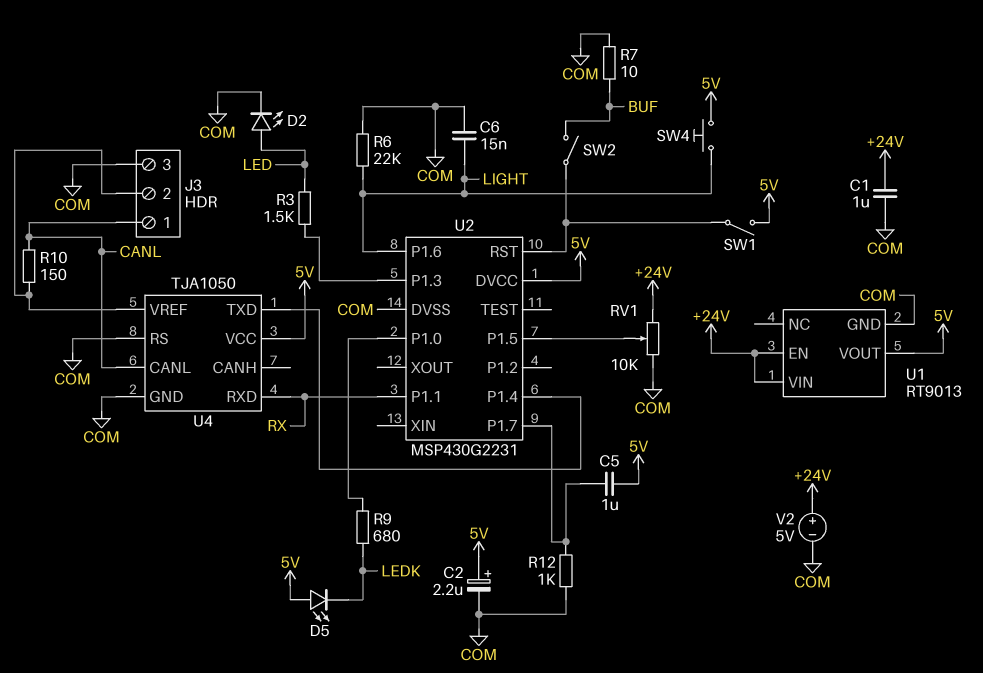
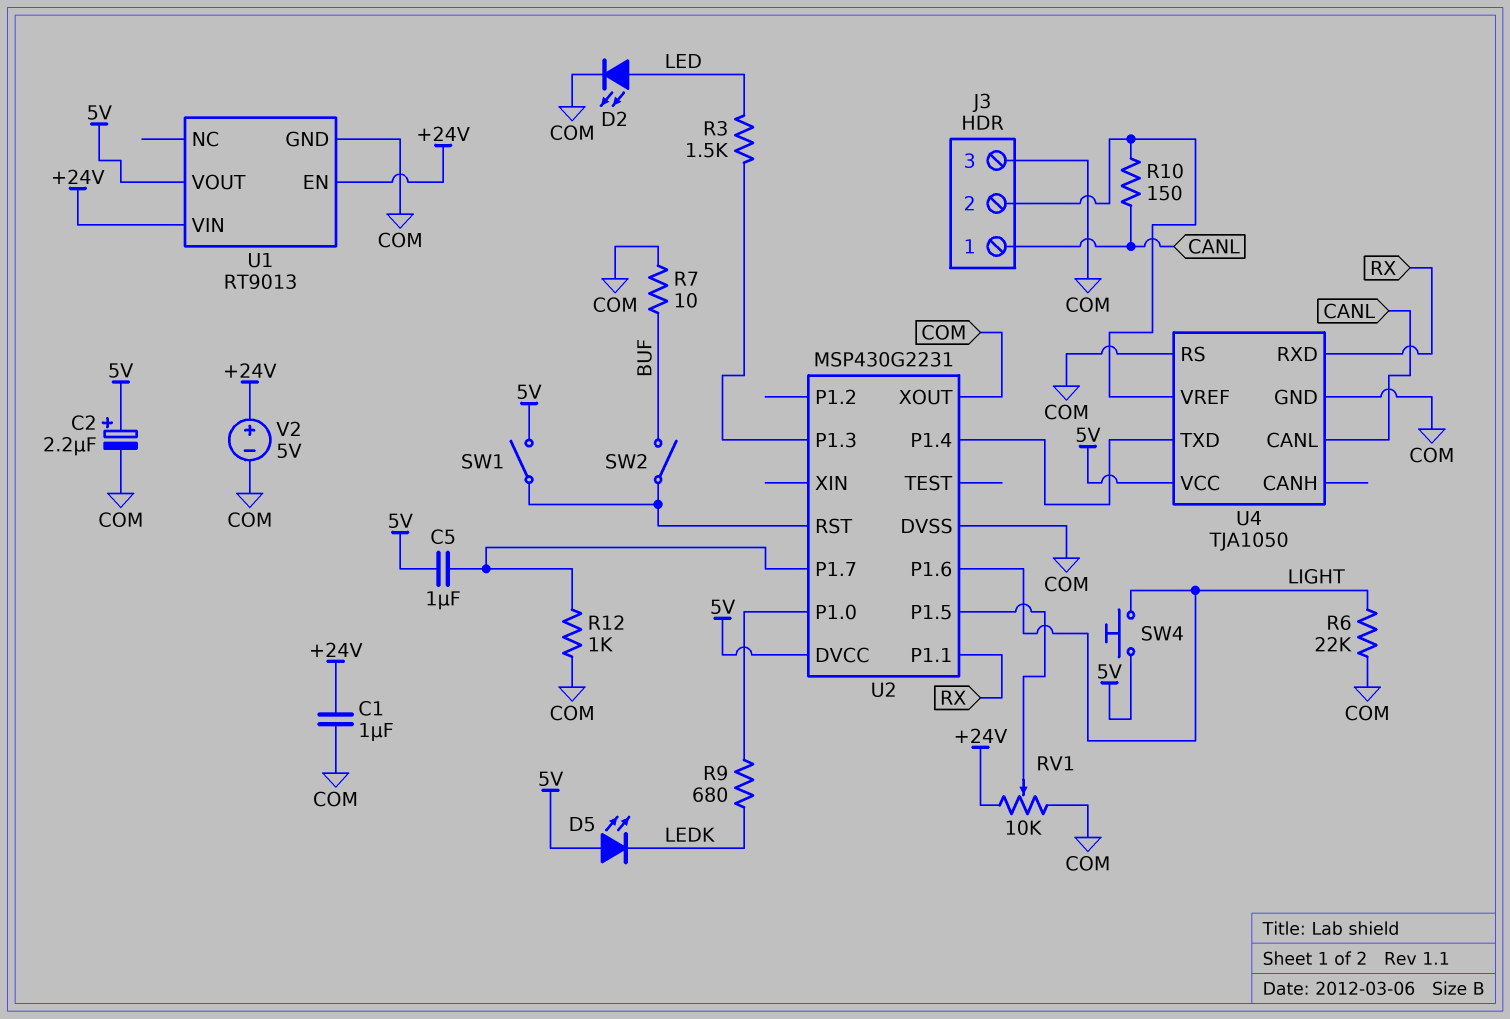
C6: 15nF (COM, LIGHT) -> none
U2 pin XOUT: none -> COM

